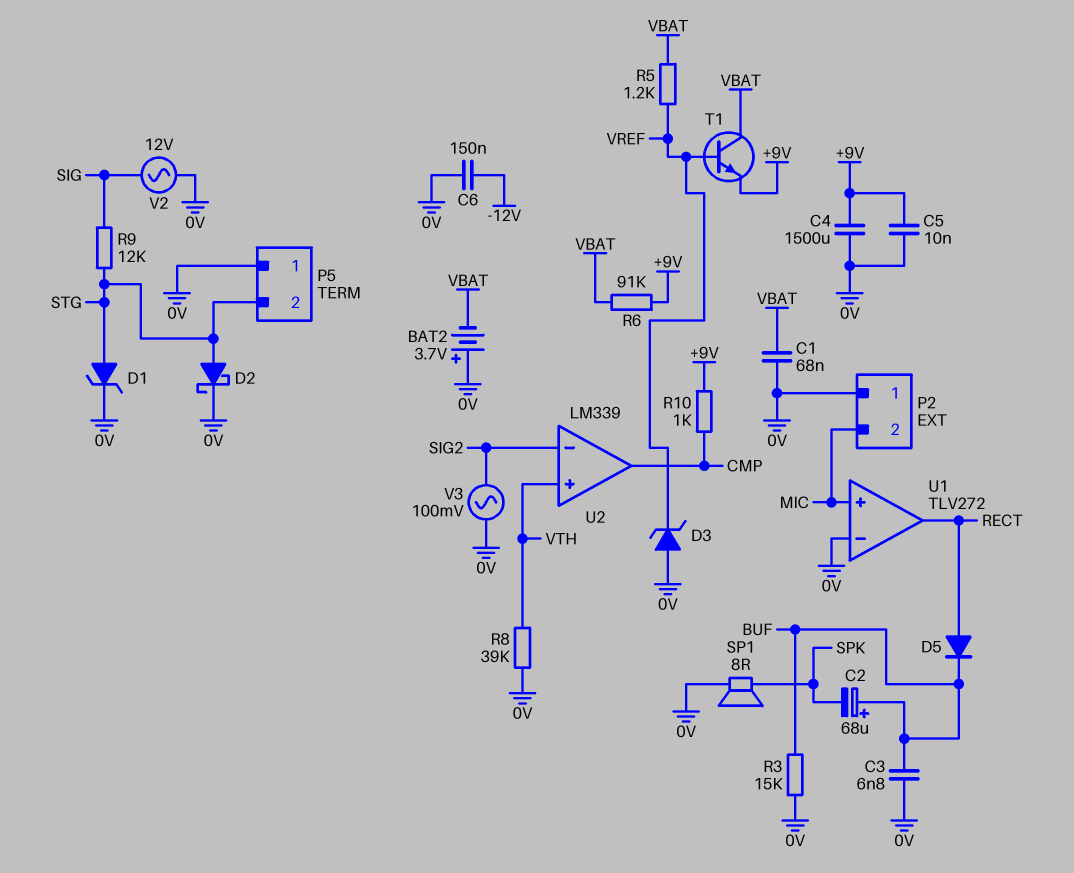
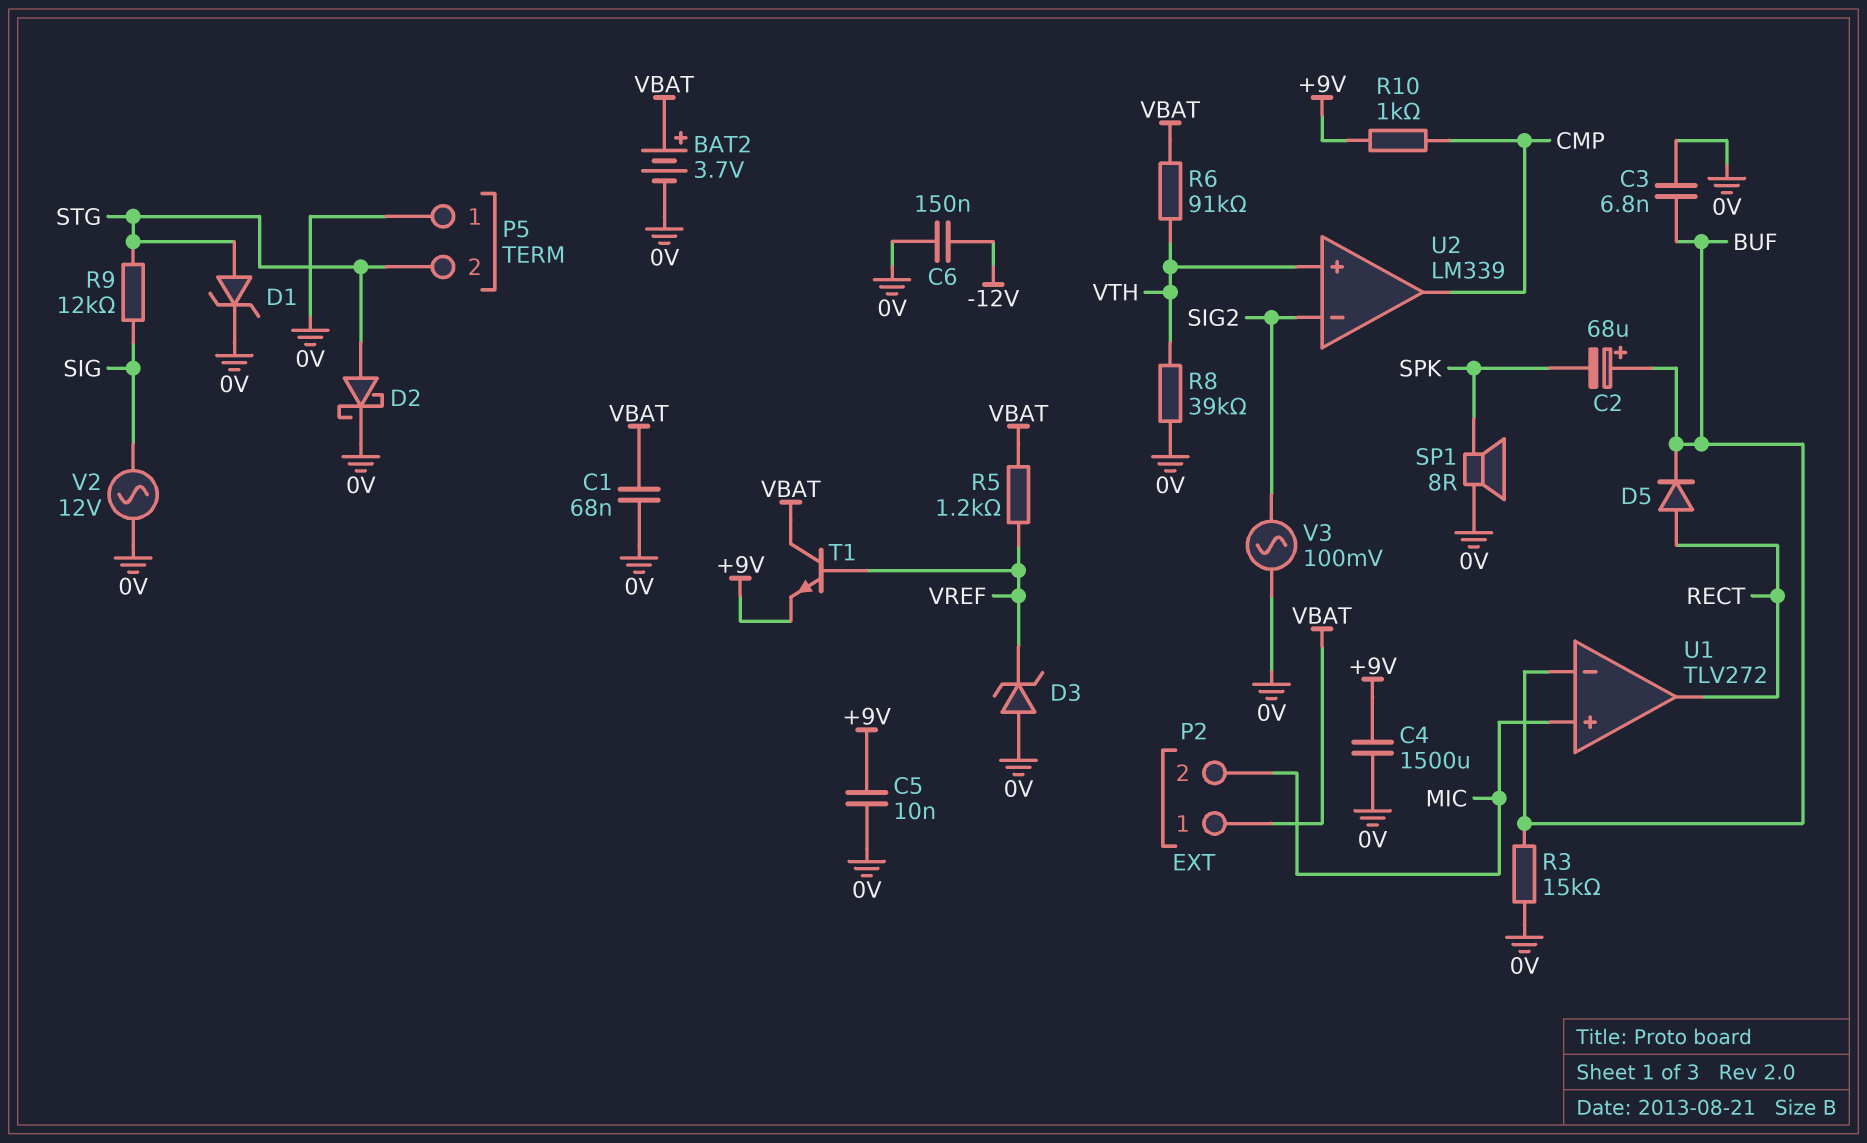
BAT2: 3.7V (plus 0V, minus VBAT) -> 3.7V (plus VBAT, minus 0V)
P2 pin 1: 0V -> VBAT
R6: 91k (+9V, VBAT) -> 91k (VBAT, VTH)
U1 pin in-: 0V -> BUF

